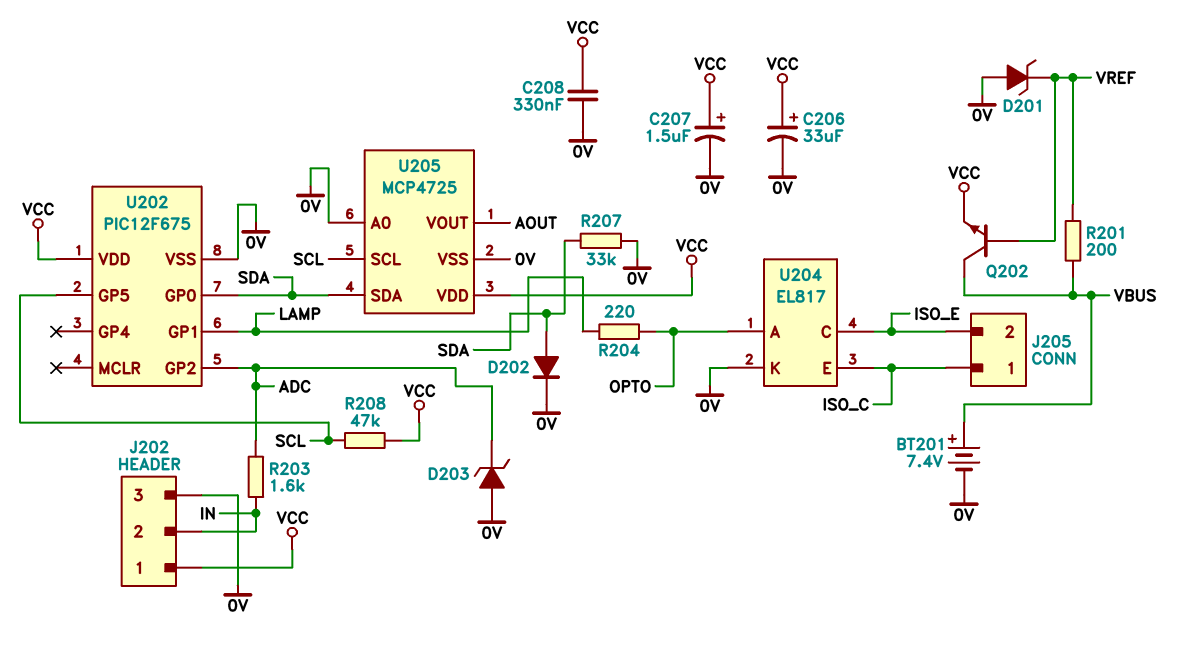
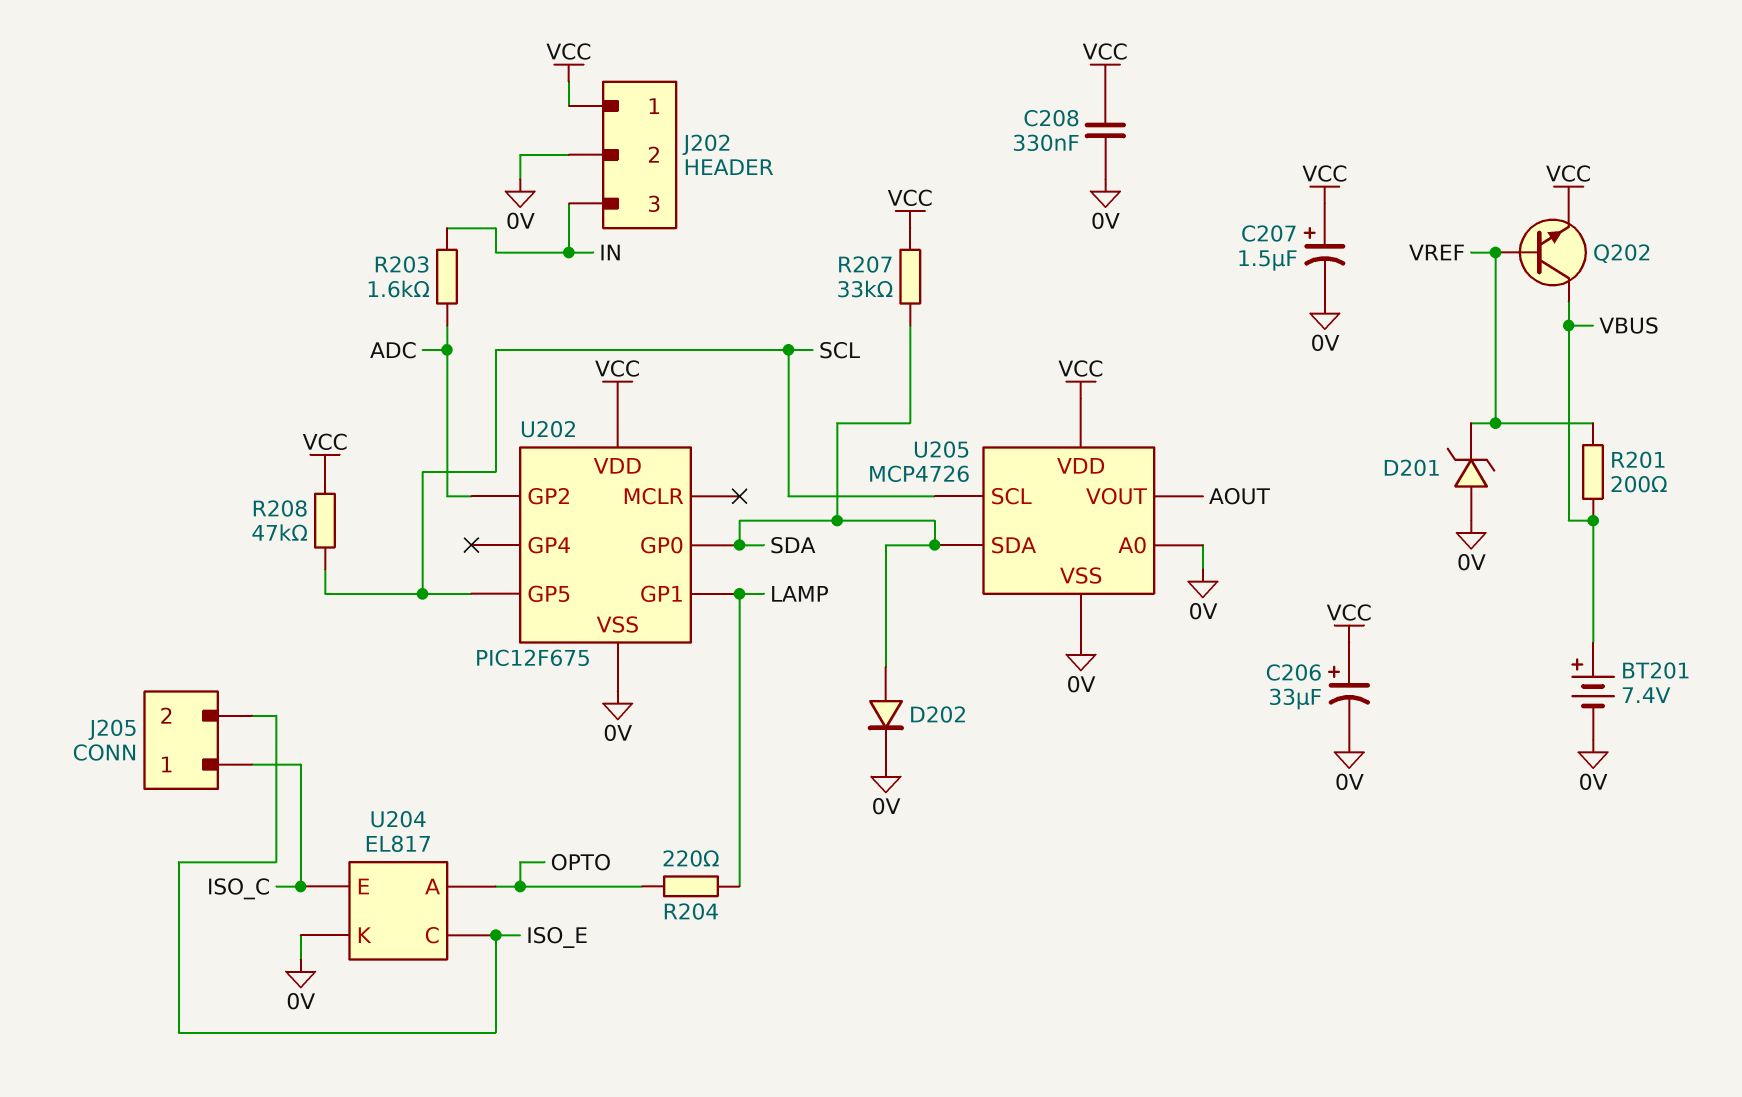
D203: zener (A 0V, K ADC) -> none
J202 pin 2: IN -> 0V
J202 pin 3: 0V -> IN
R207: 33k (0V, SDA) -> 33k (SDA, VCC)
U205: MCP4725 -> MCP4726

